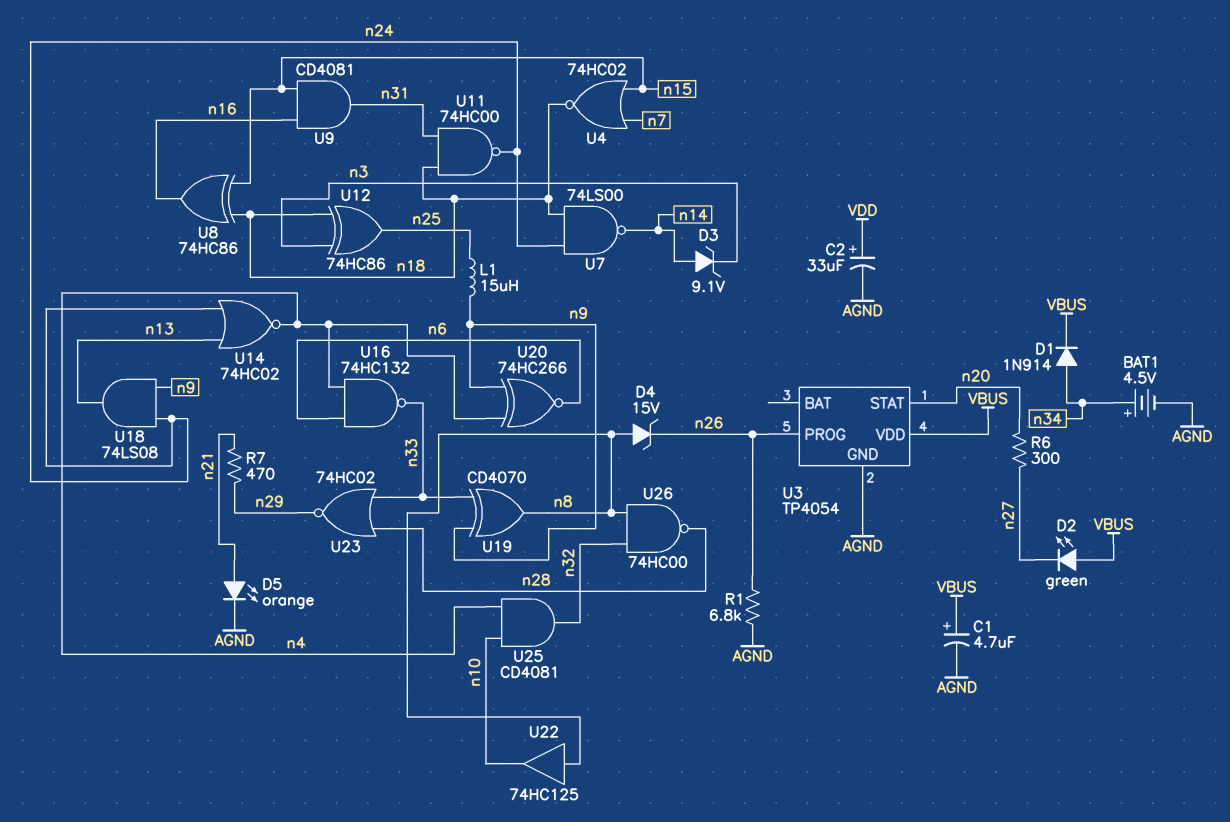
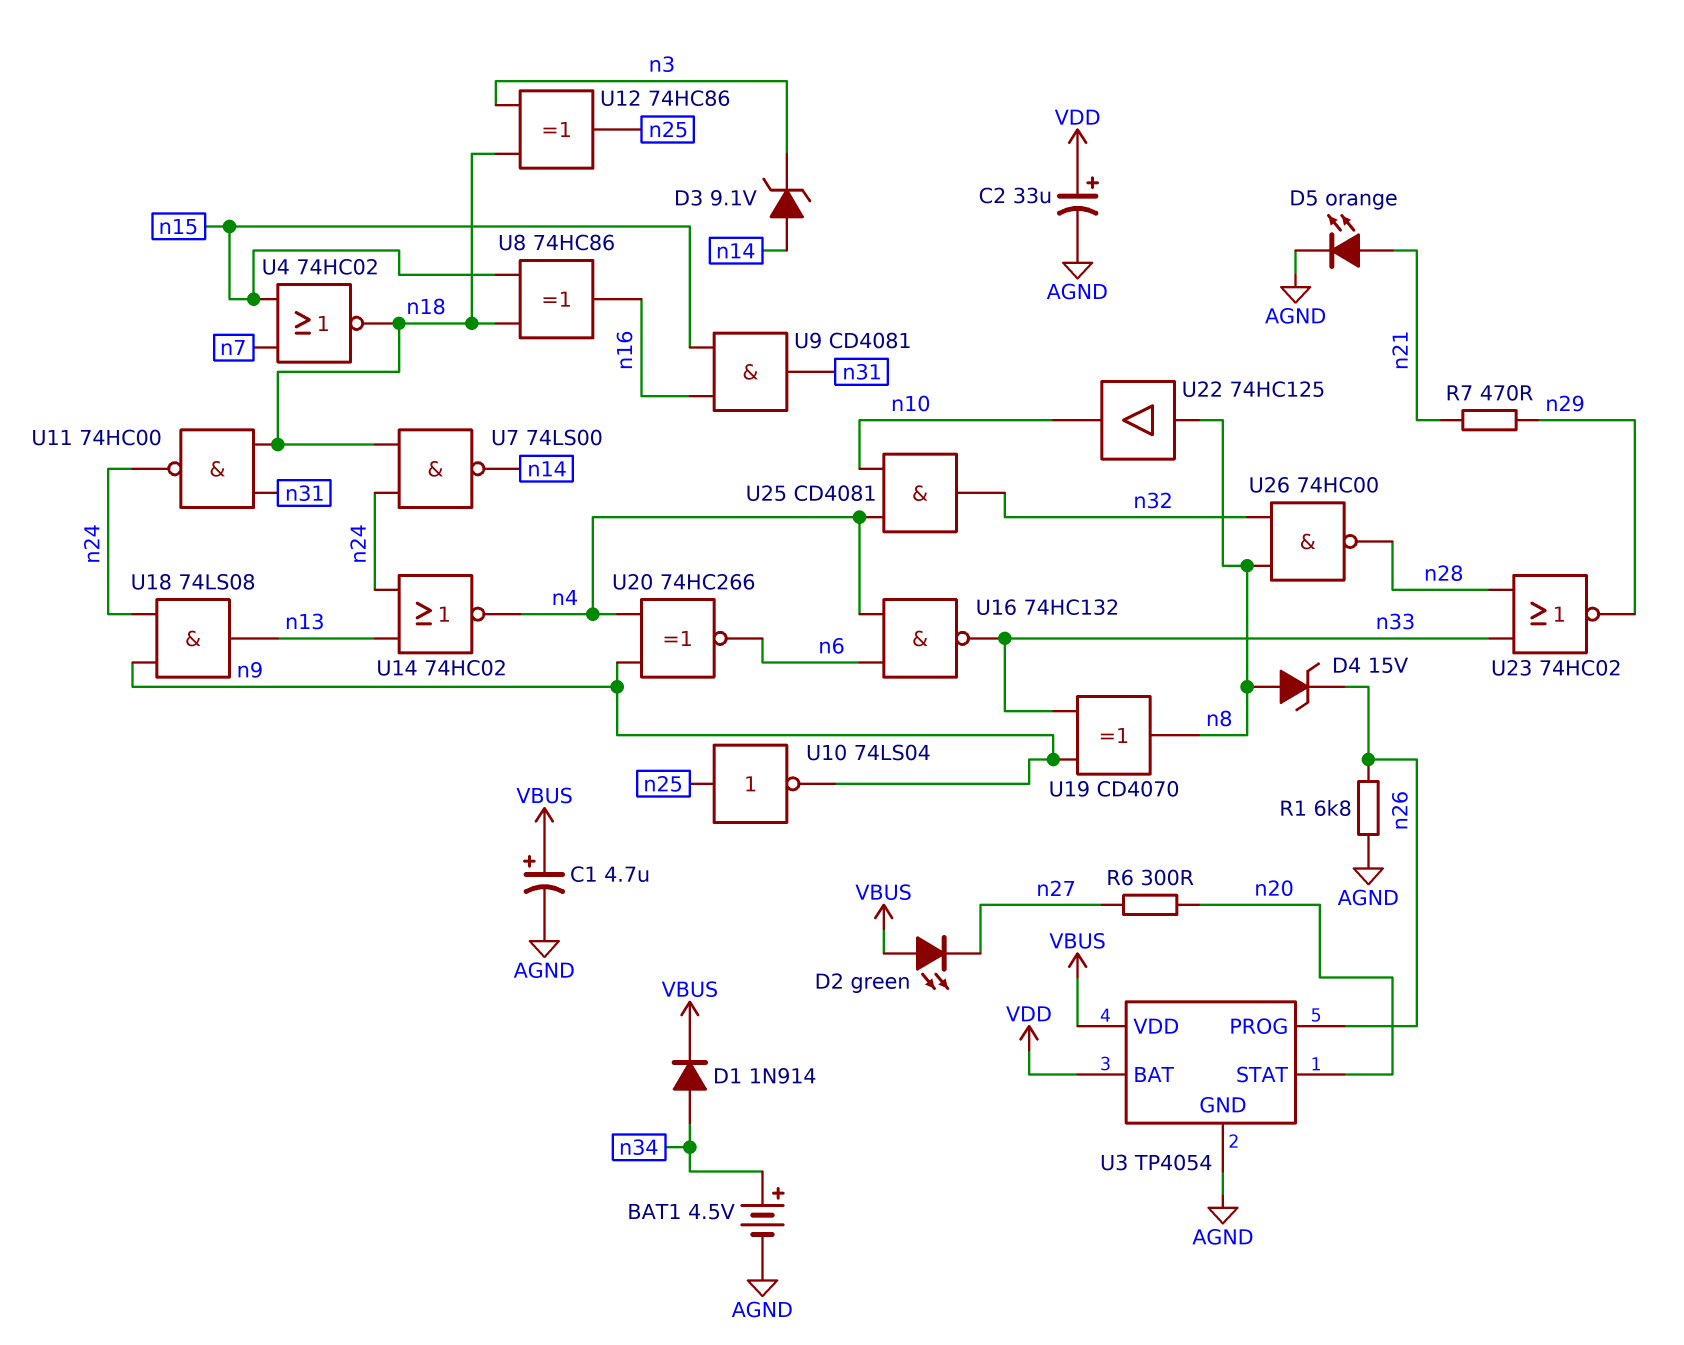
L1: 15uH (n9, n25) -> none
U3 pin BAT: none -> VDD
U10: none -> NOT 74LS04 (in n25, out n9)

